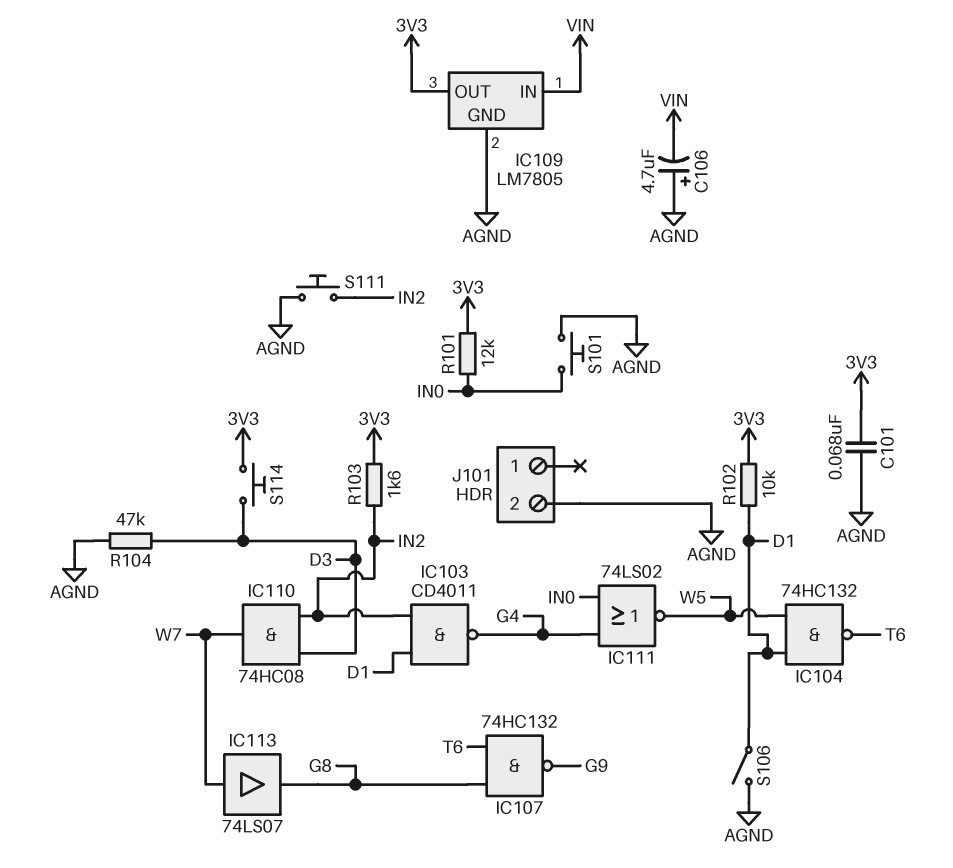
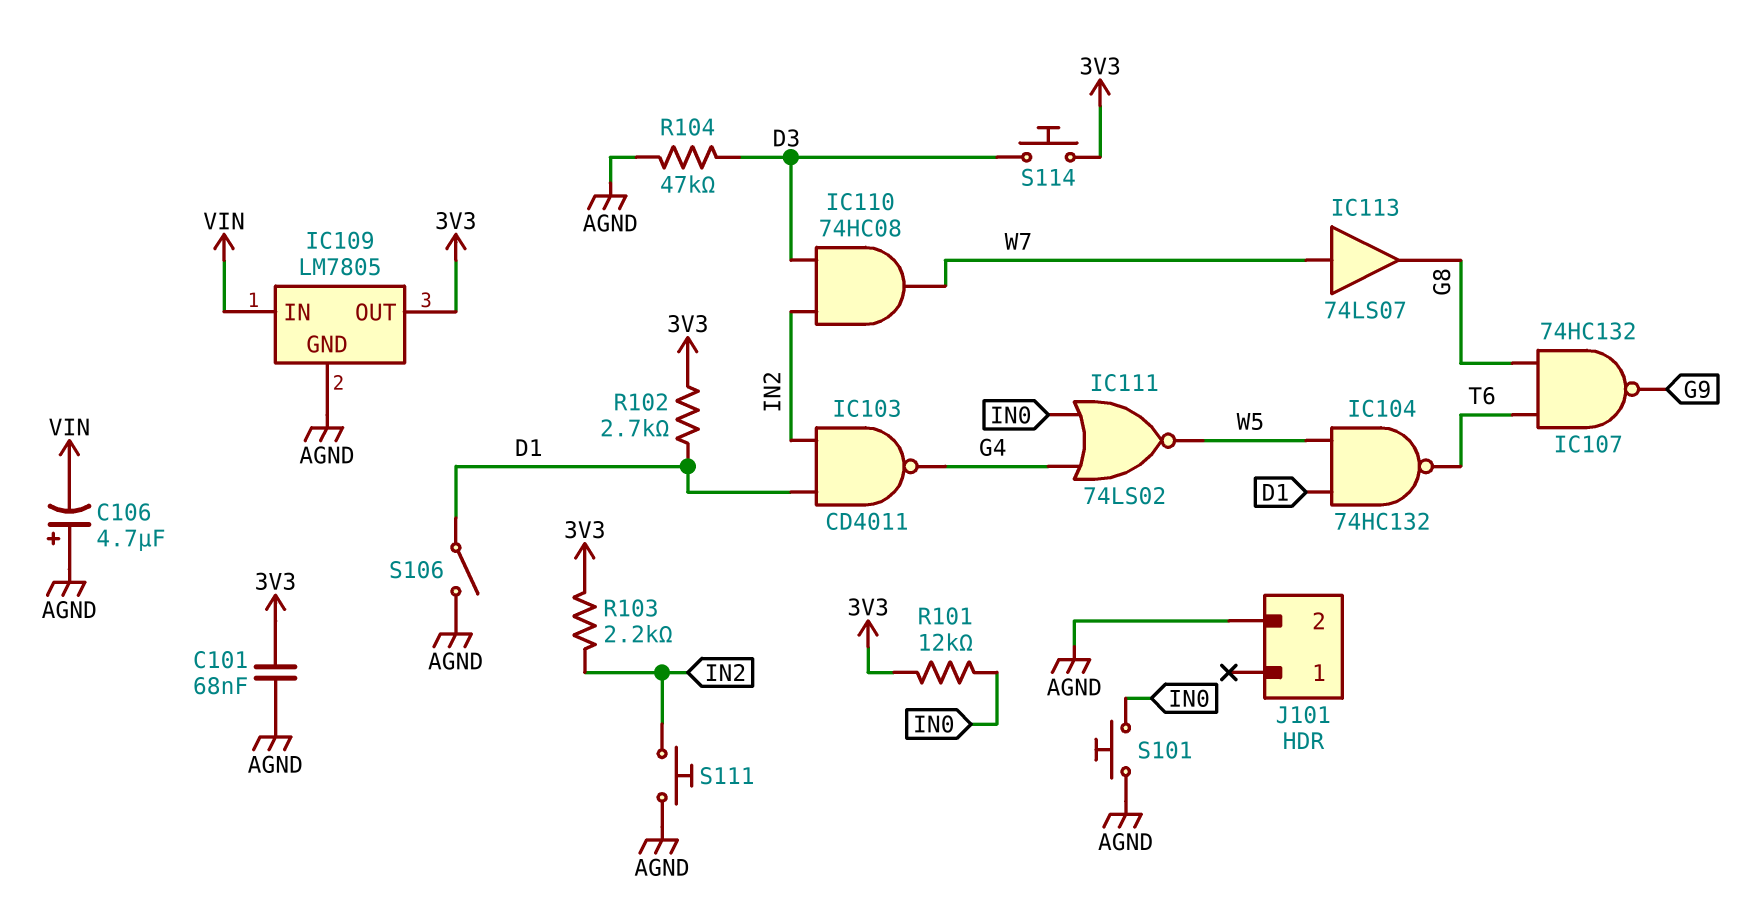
R102: 10k (3V3, D1) -> 2.7k (3V3, D1)
R103: 1.6k (3V3, IN2) -> 2.2k (3V3, IN2)

